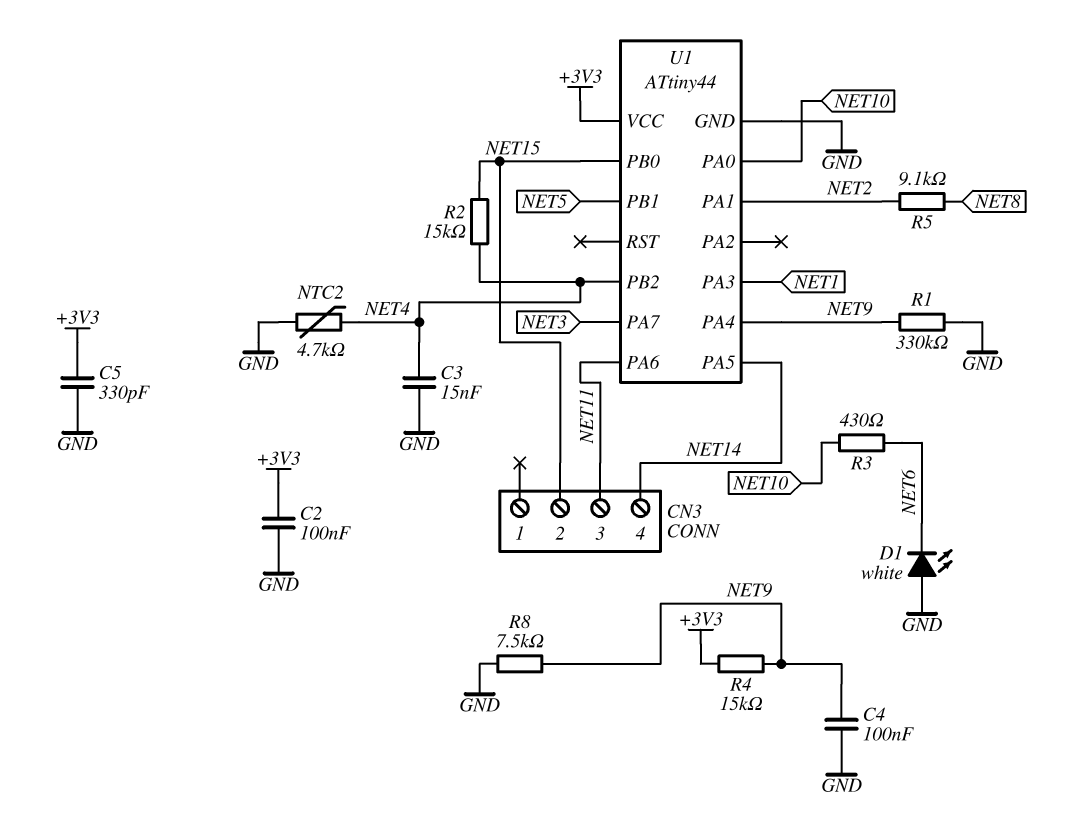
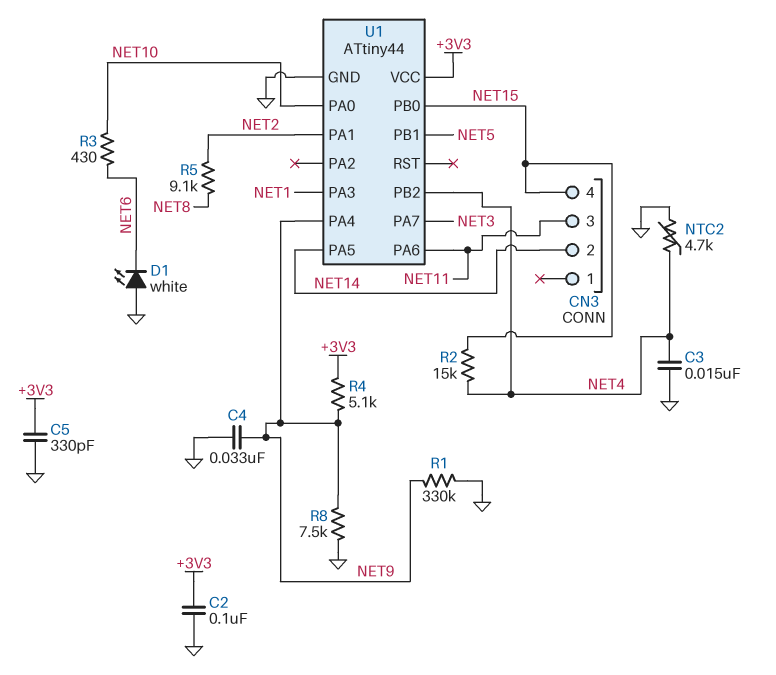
C4: 100nF (GND, NET9) -> 33nF (GND, NET9)
CN3 pin 2: NET15 -> NET14
CN3 pin 4: NET14 -> NET15
R4: 15k (+3V3, NET9) -> 5.1k (+3V3, NET9)

